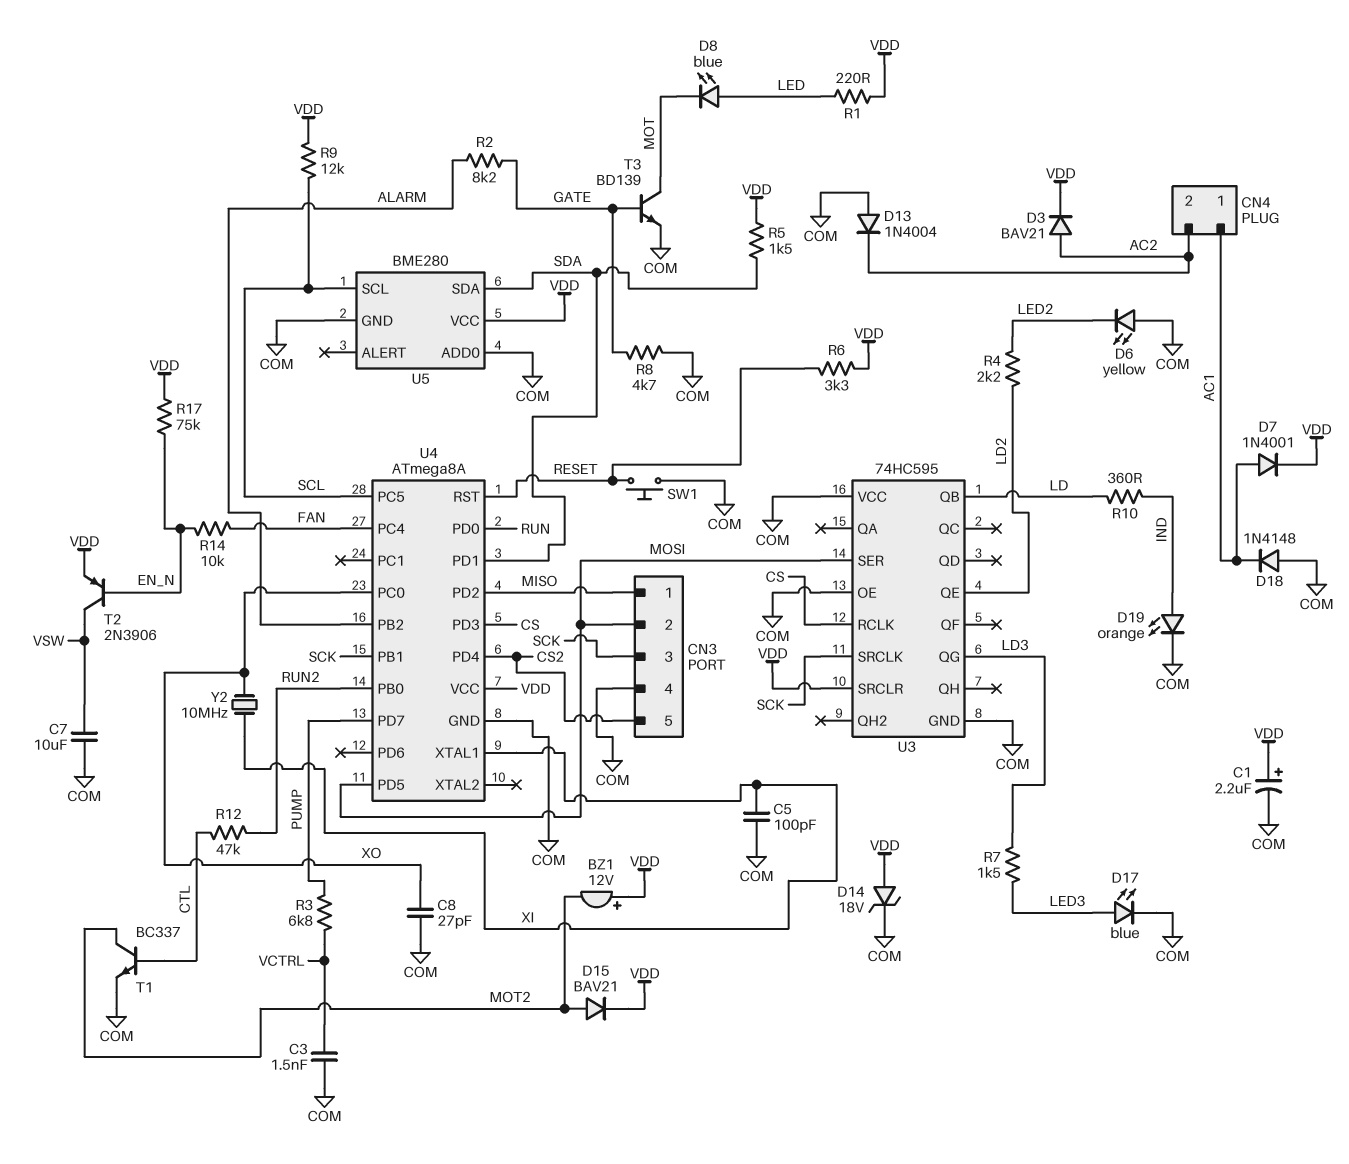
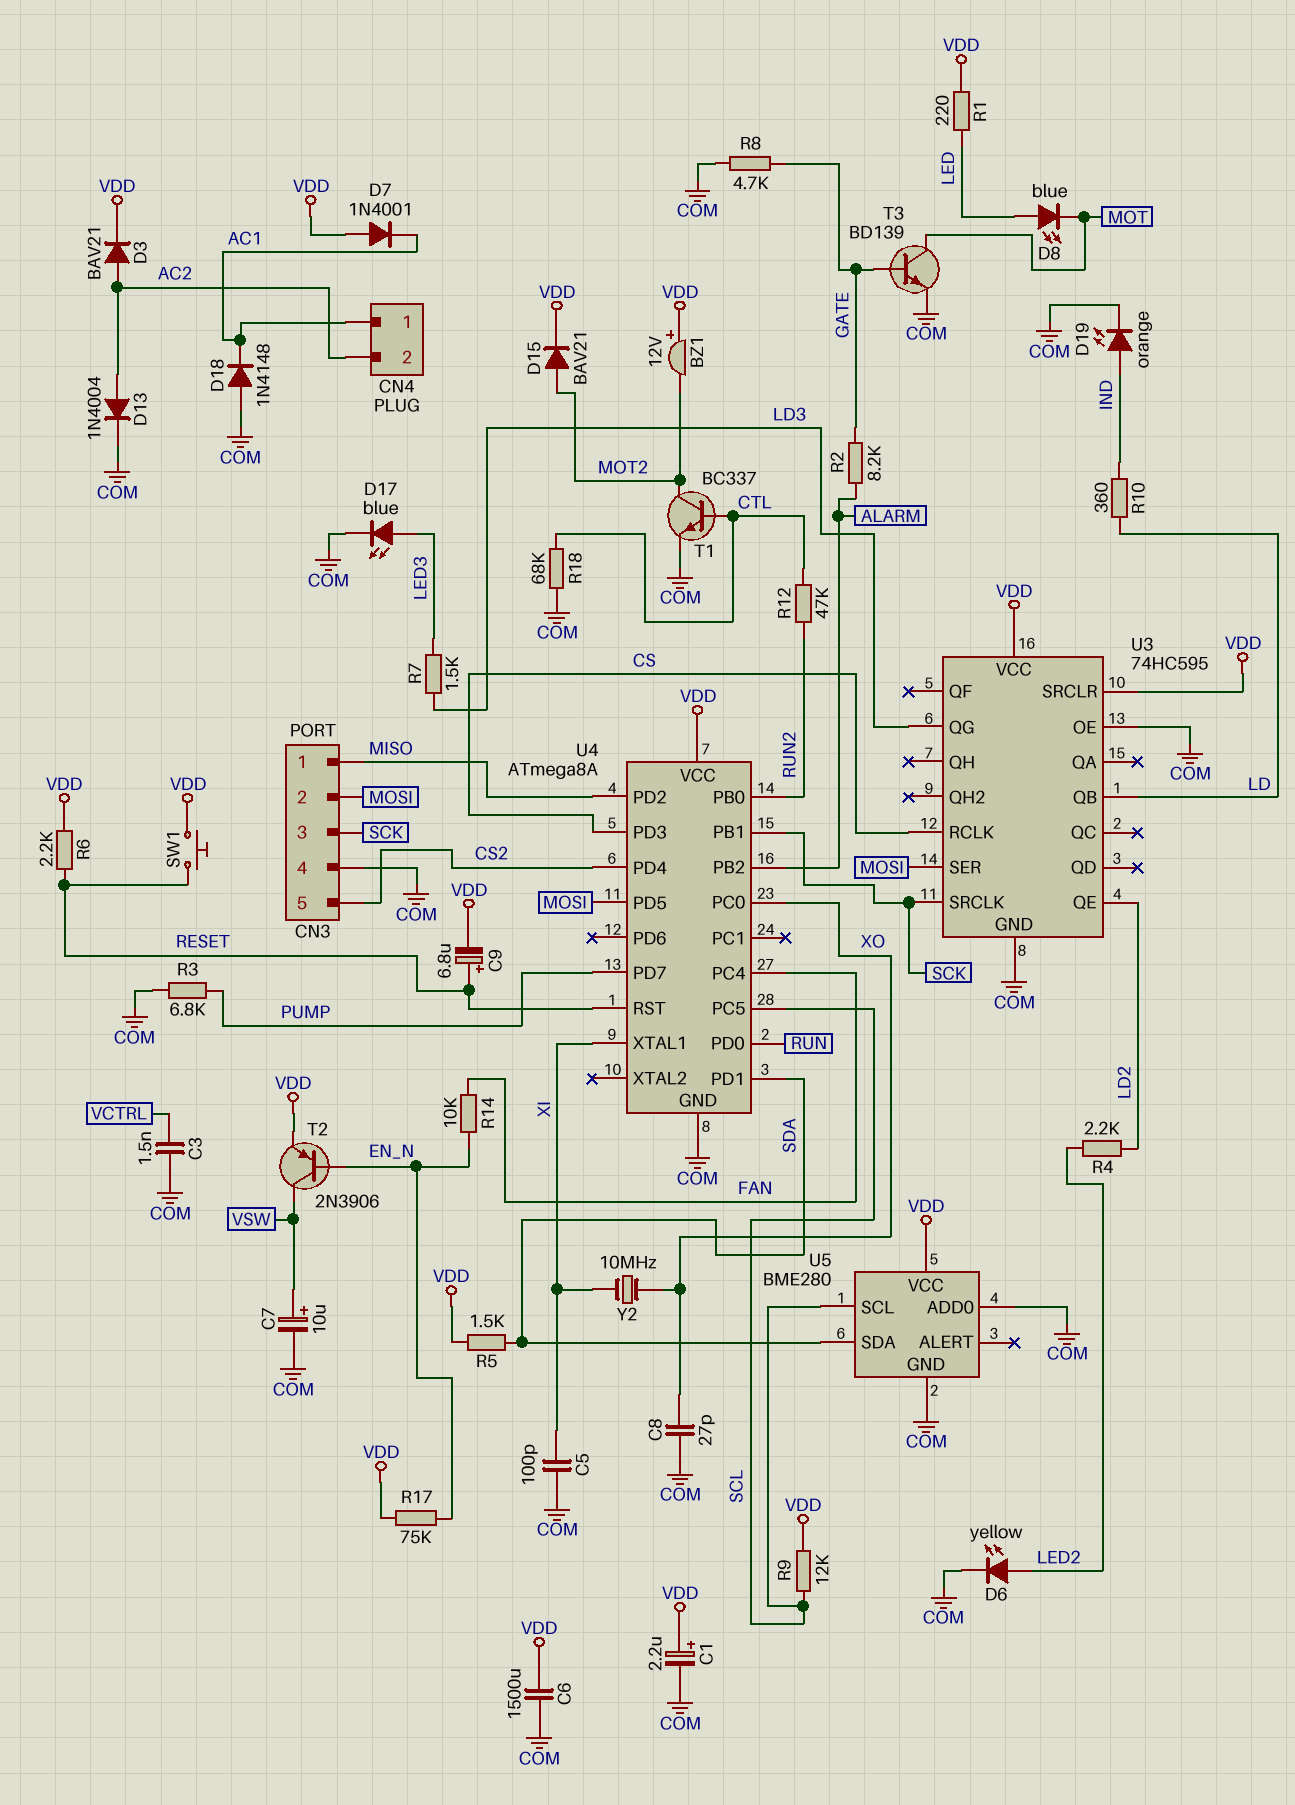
C6: none -> 1500uF (COM, VDD)
C7: 10uF (COM, VSW) -> 10uF (plus VSW, minus COM)
C9: none -> 6.8uF (plus RESET, minus VDD)
D6: LED yellow (A COM, K LED2) -> LED yellow (A LED2, K COM)
D7: diode 1N4001 (A AC1, K VDD) -> diode 1N4001 (A VDD, K AC1)
D13: diode 1N4004 (A COM, K AC2) -> diode 1N4004 (A AC2, K COM)
D14: zener 18V (A VDD, K COM) -> none
R3: 6.8k (PUMP, VCTRL) -> 6.8k (COM, PUMP)
R6: 3.3k (RESET, VDD) -> 2.2k (RESET, VDD)
R18: none -> 68k (COM, CTL)
SW1: button (COM, RESET) -> button (RESET, VDD)
U3 pin VCC: COM -> VDD

